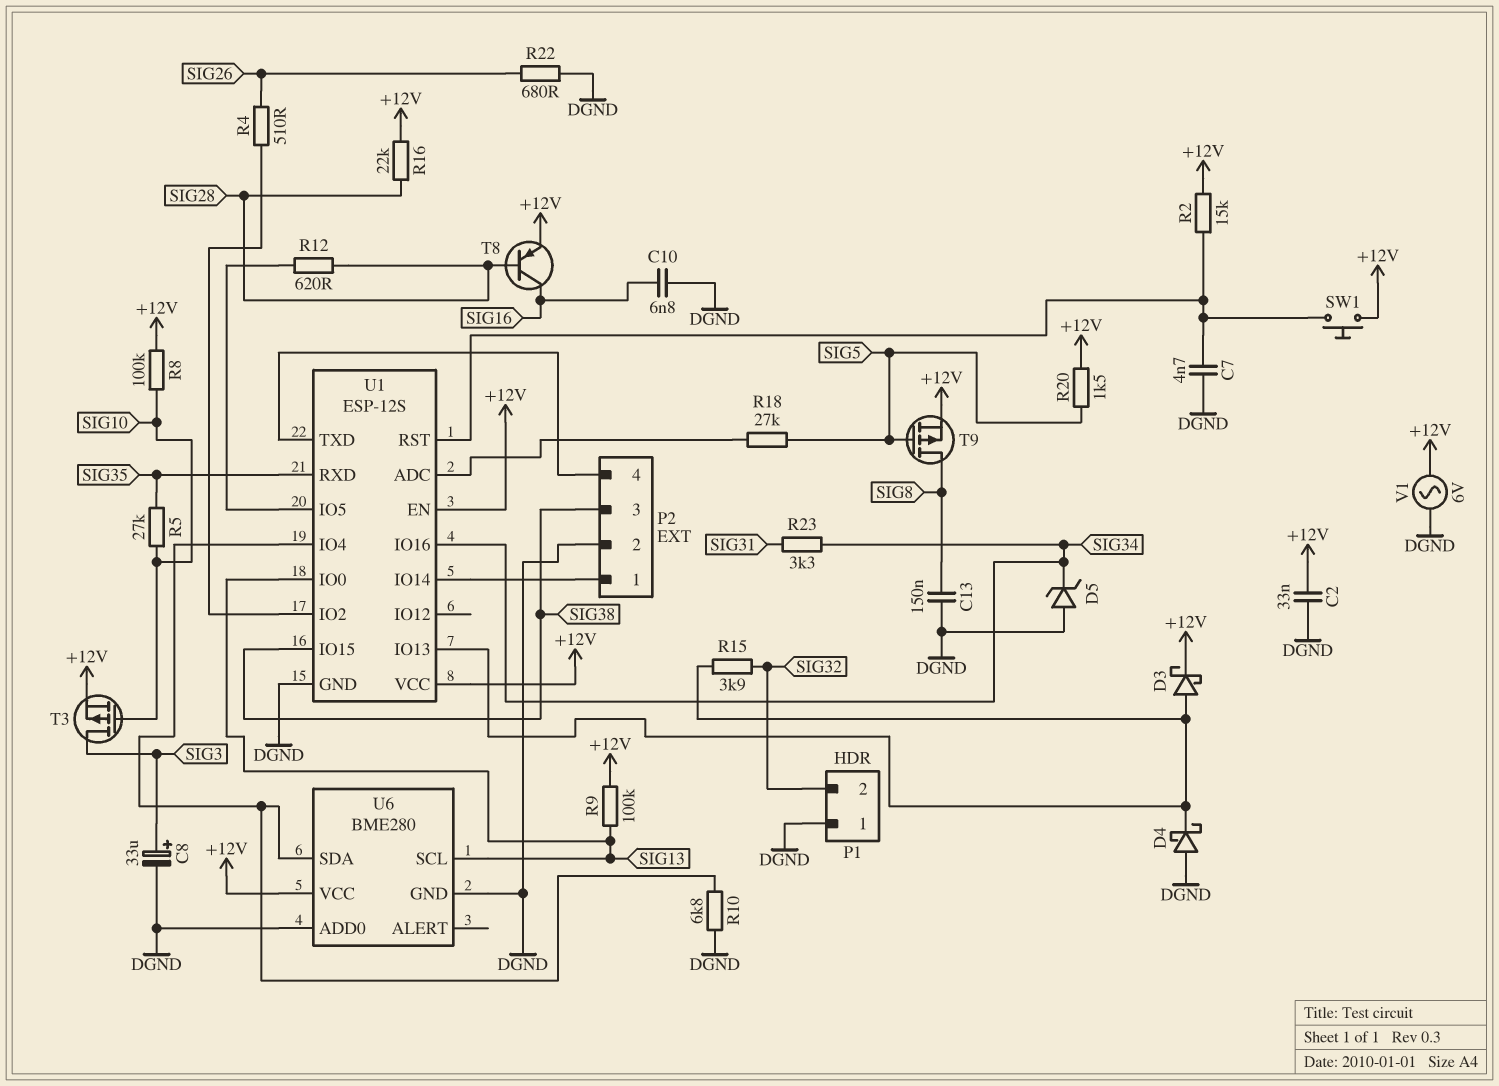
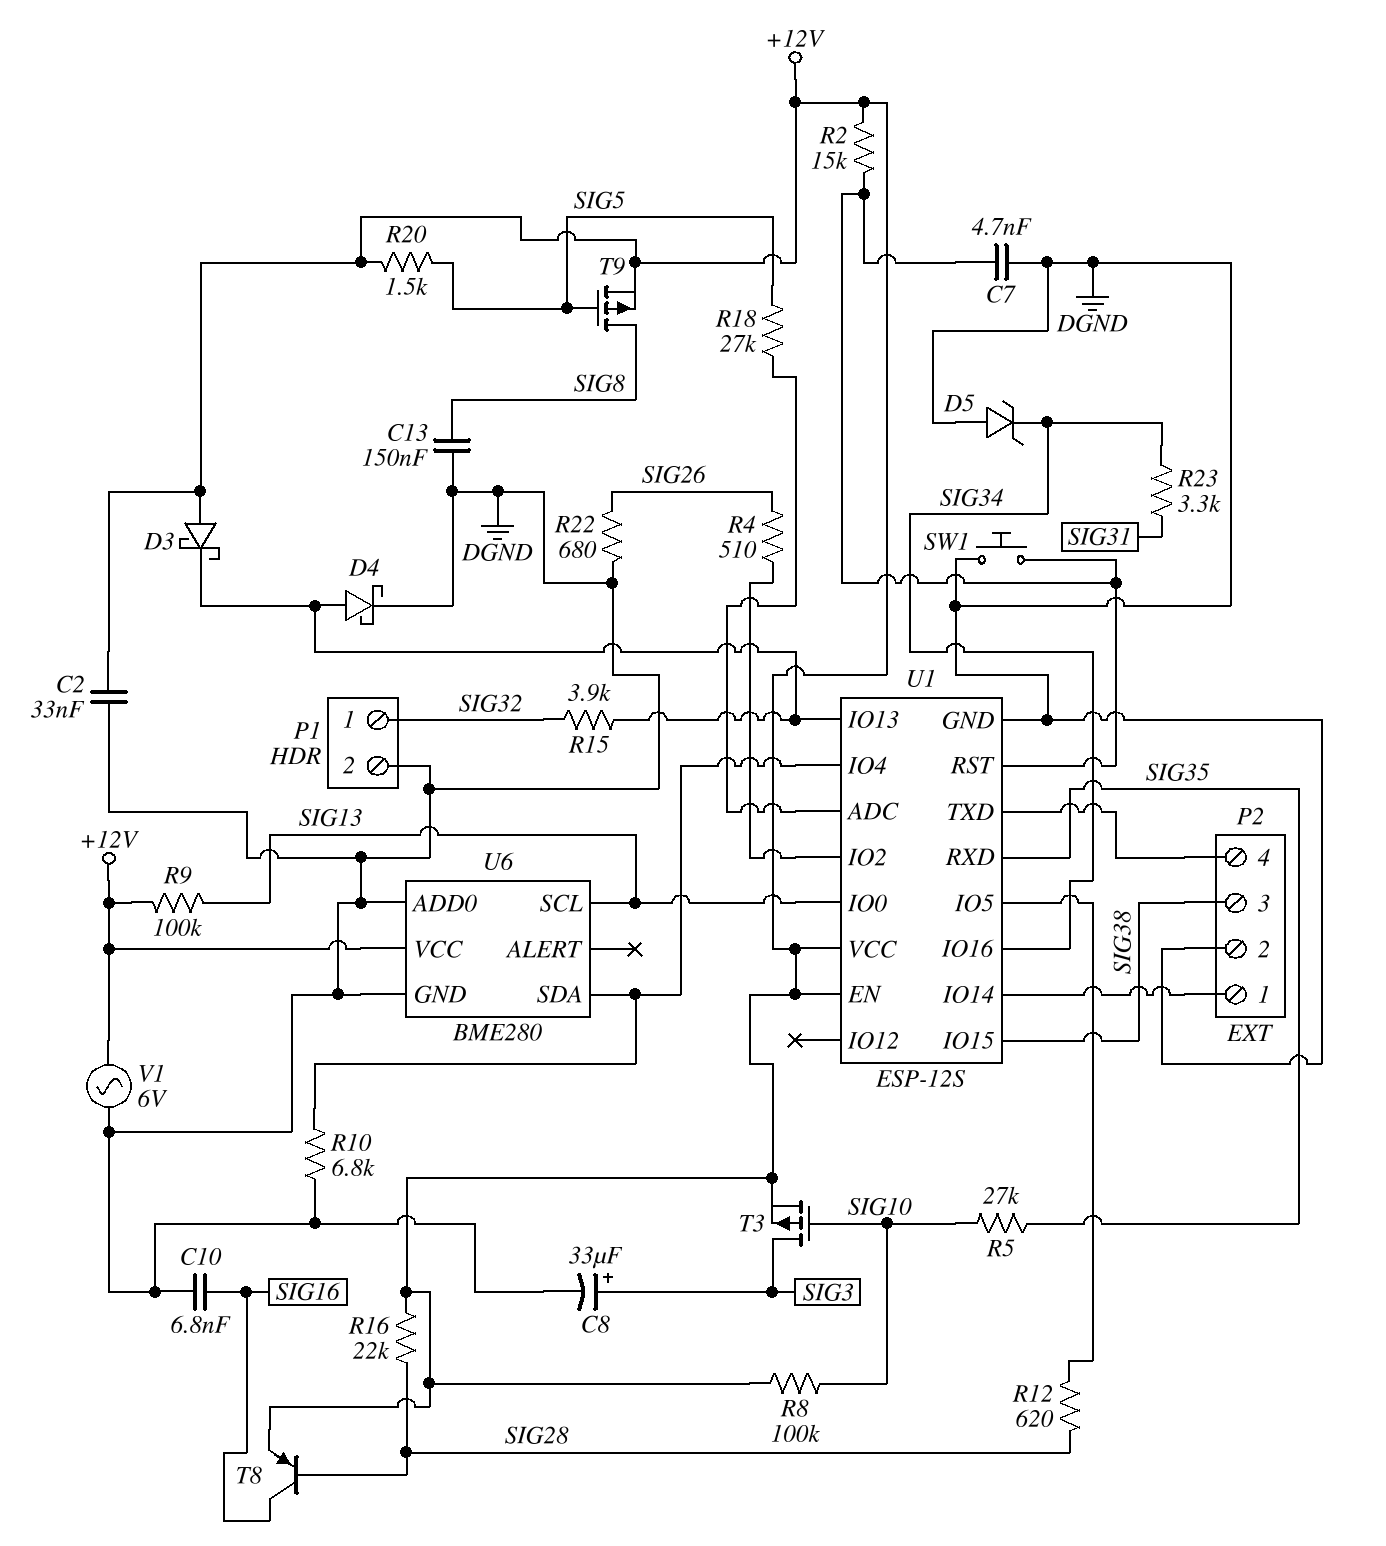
D3: schottky (A U1/IO13, K +12V) -> schottky (A +12V, K U1/IO13)
D4: schottky (A DGND, K U1/IO13) -> schottky (A U1/IO13, K DGND)
P1 pin 1: DGND -> SIG32
P1 pin 2: SIG32 -> DGND
SW1: button (+12V, U1/RST) -> button (DGND, U1/RST)

